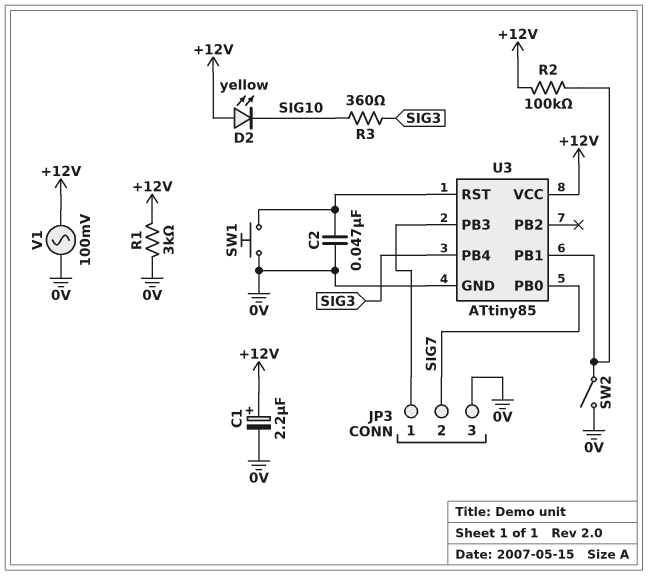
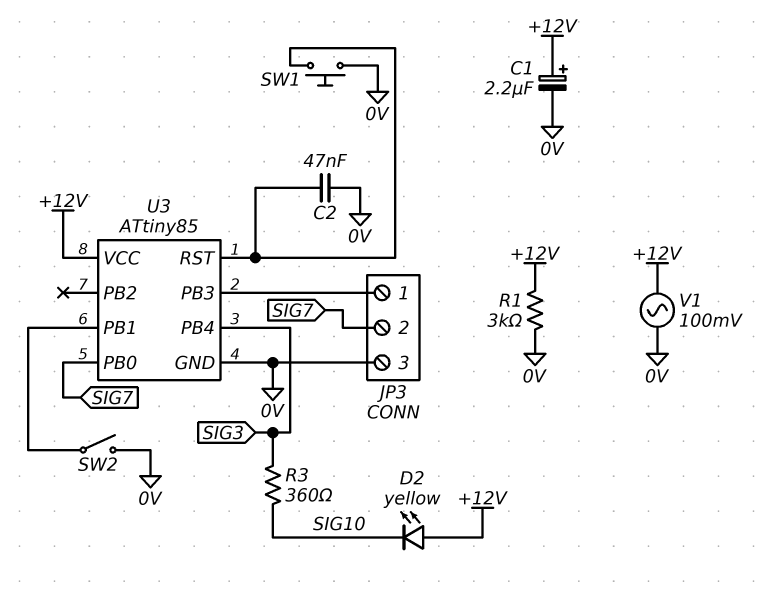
R2: 100k (+12V, U3/PB1) -> none

